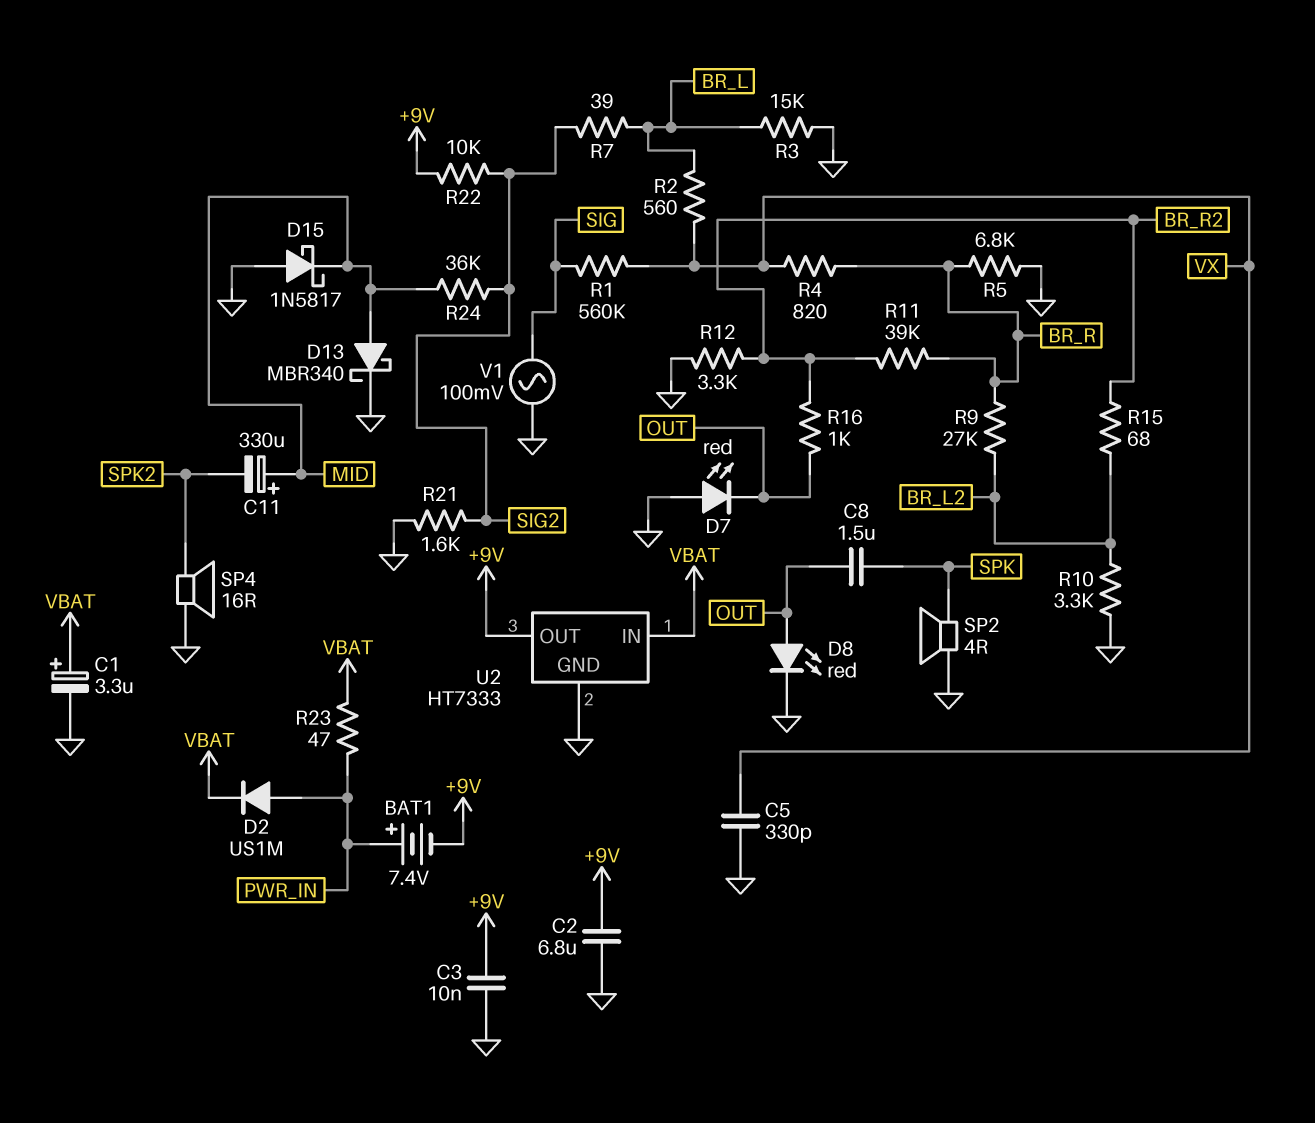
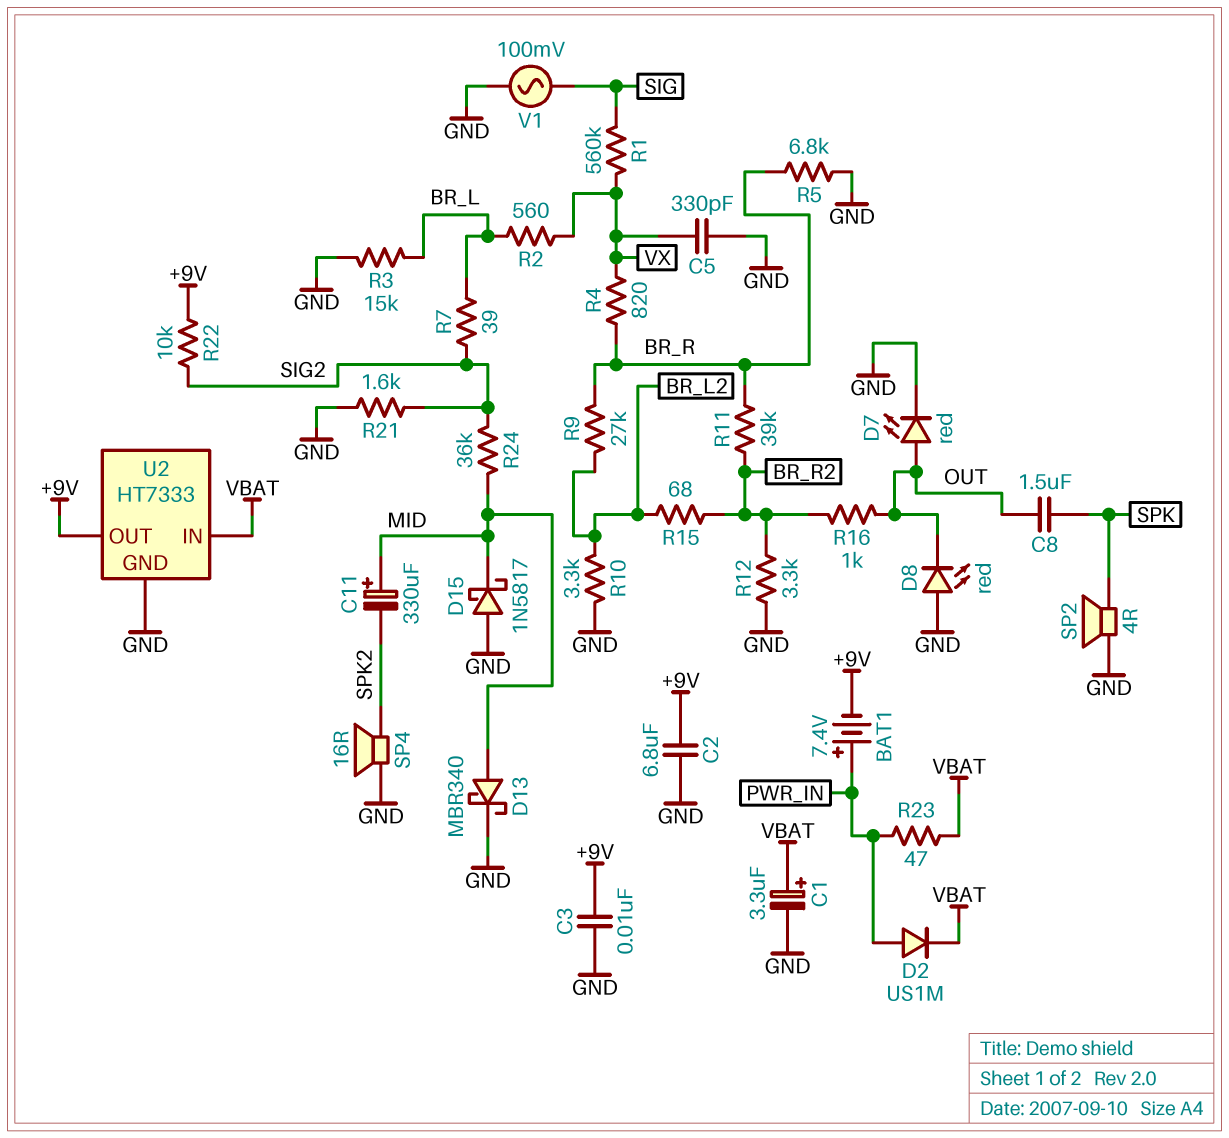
D7: LED red (A GND, K OUT) -> LED red (A OUT, K GND)
D8: LED red (A OUT, K GND) -> LED red (A GND, K OUT)

